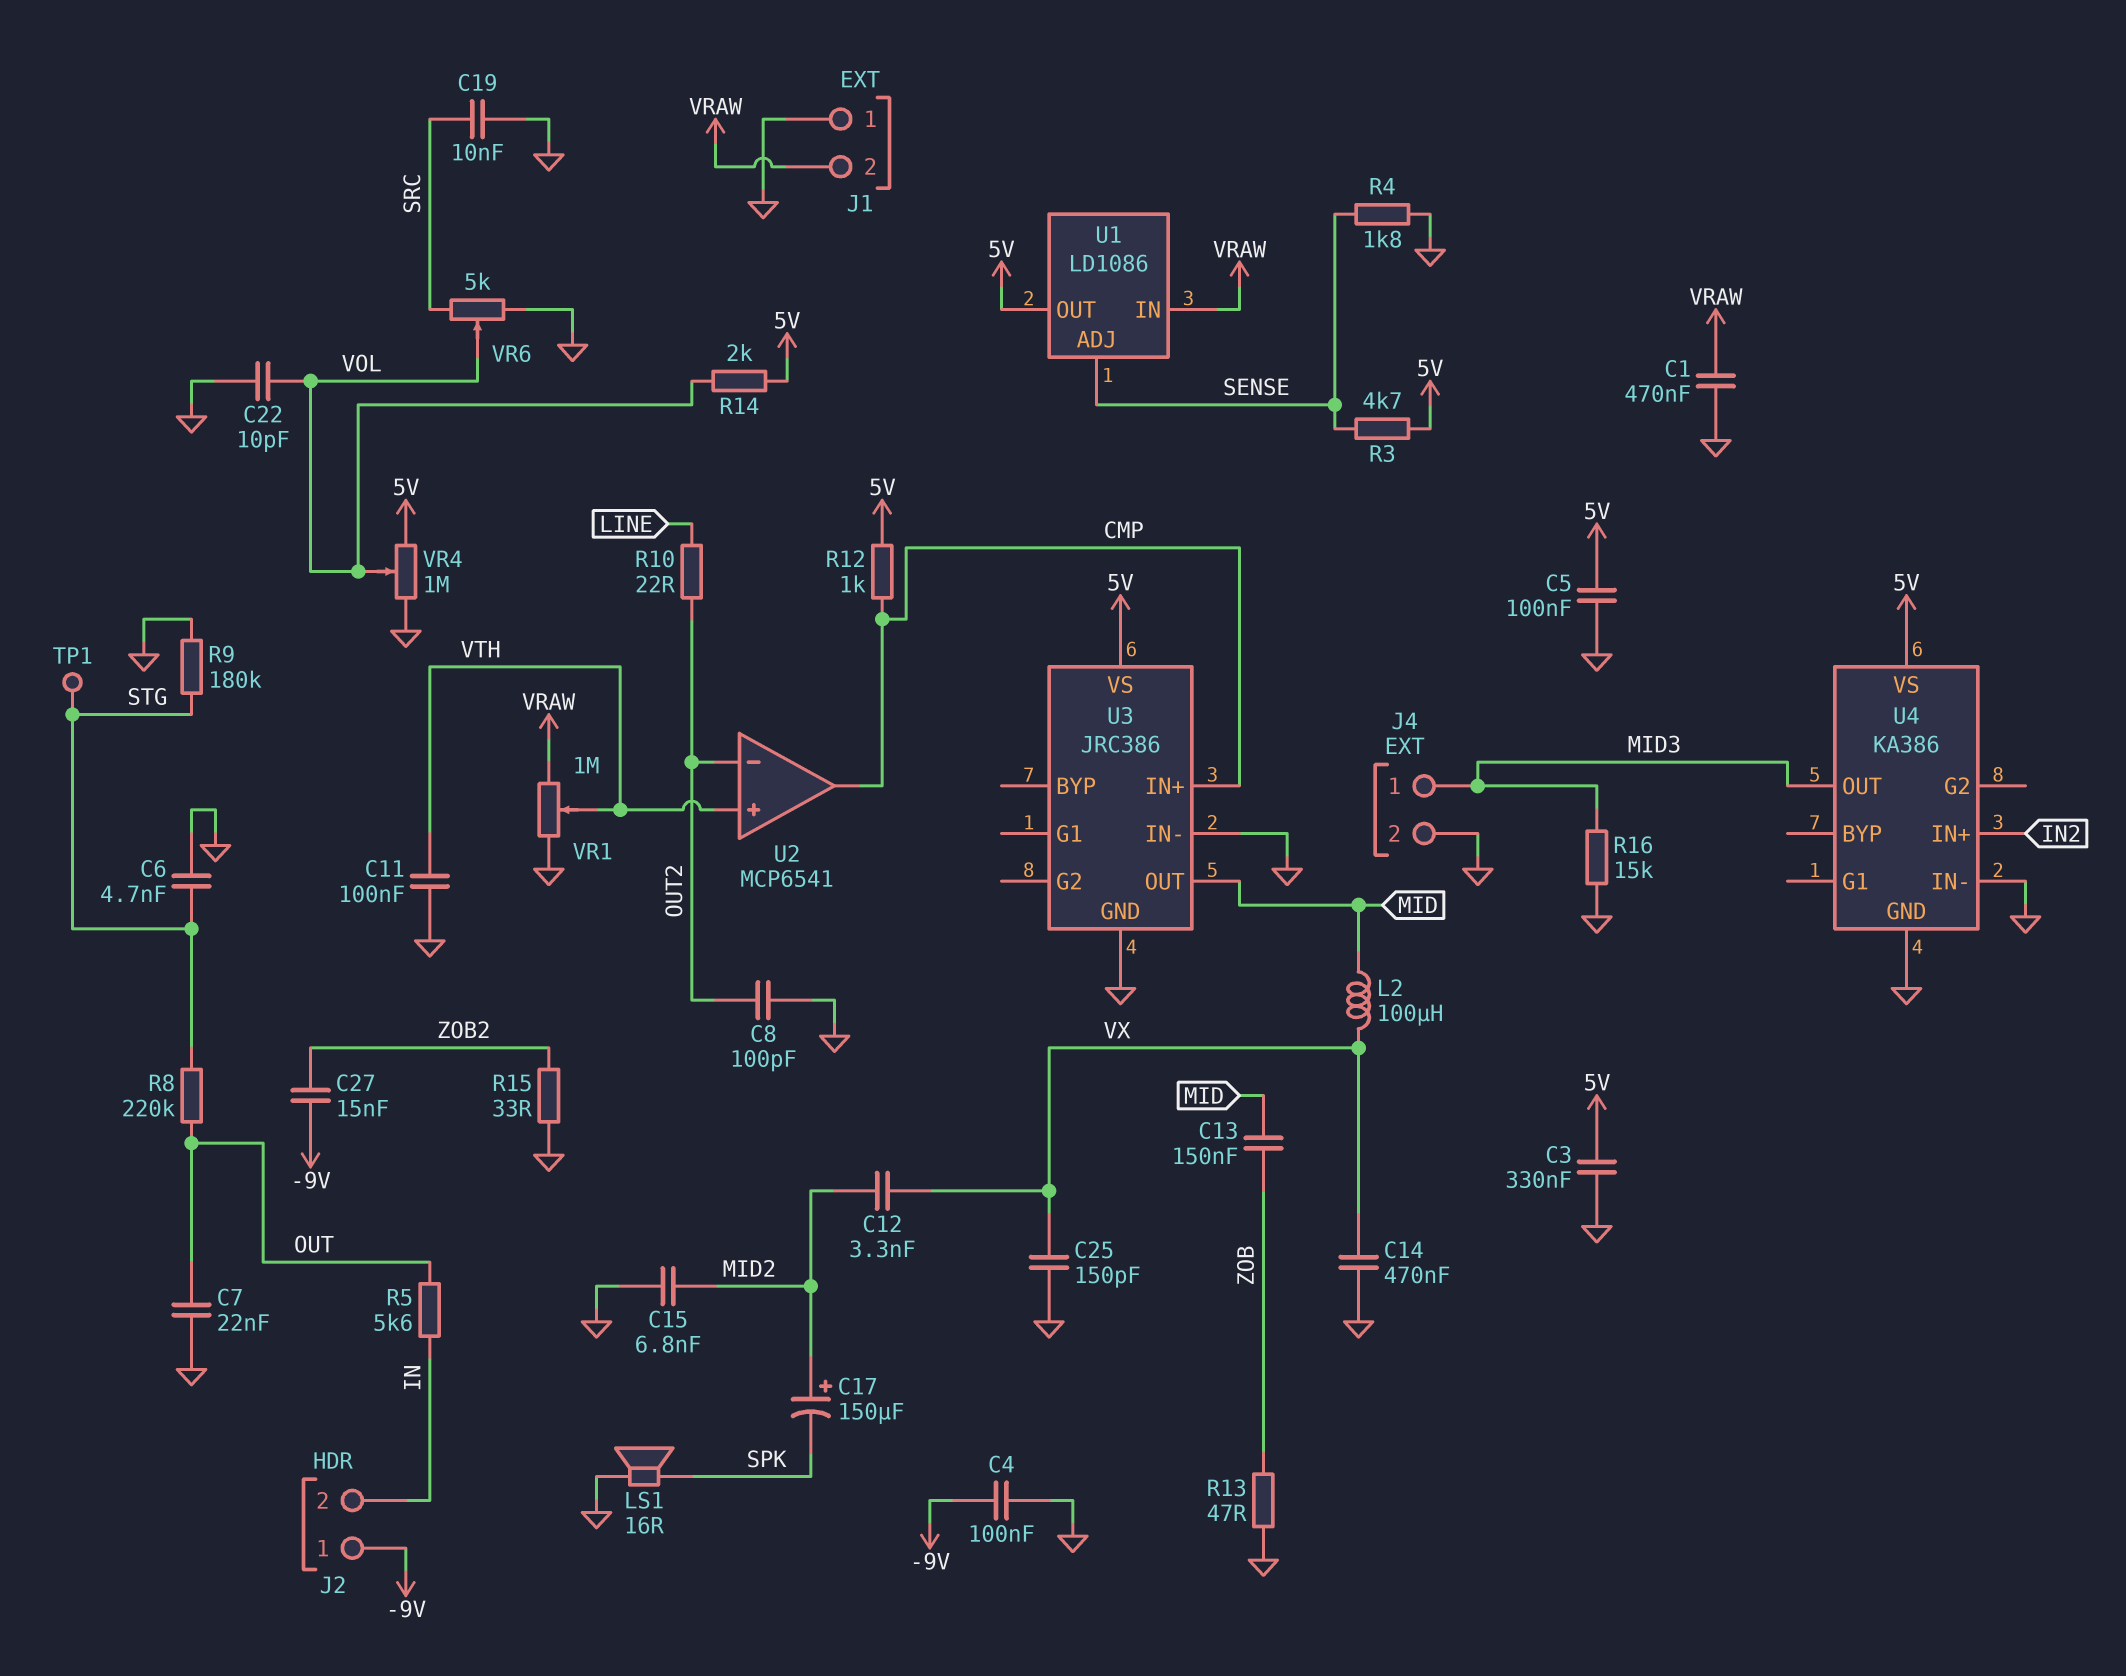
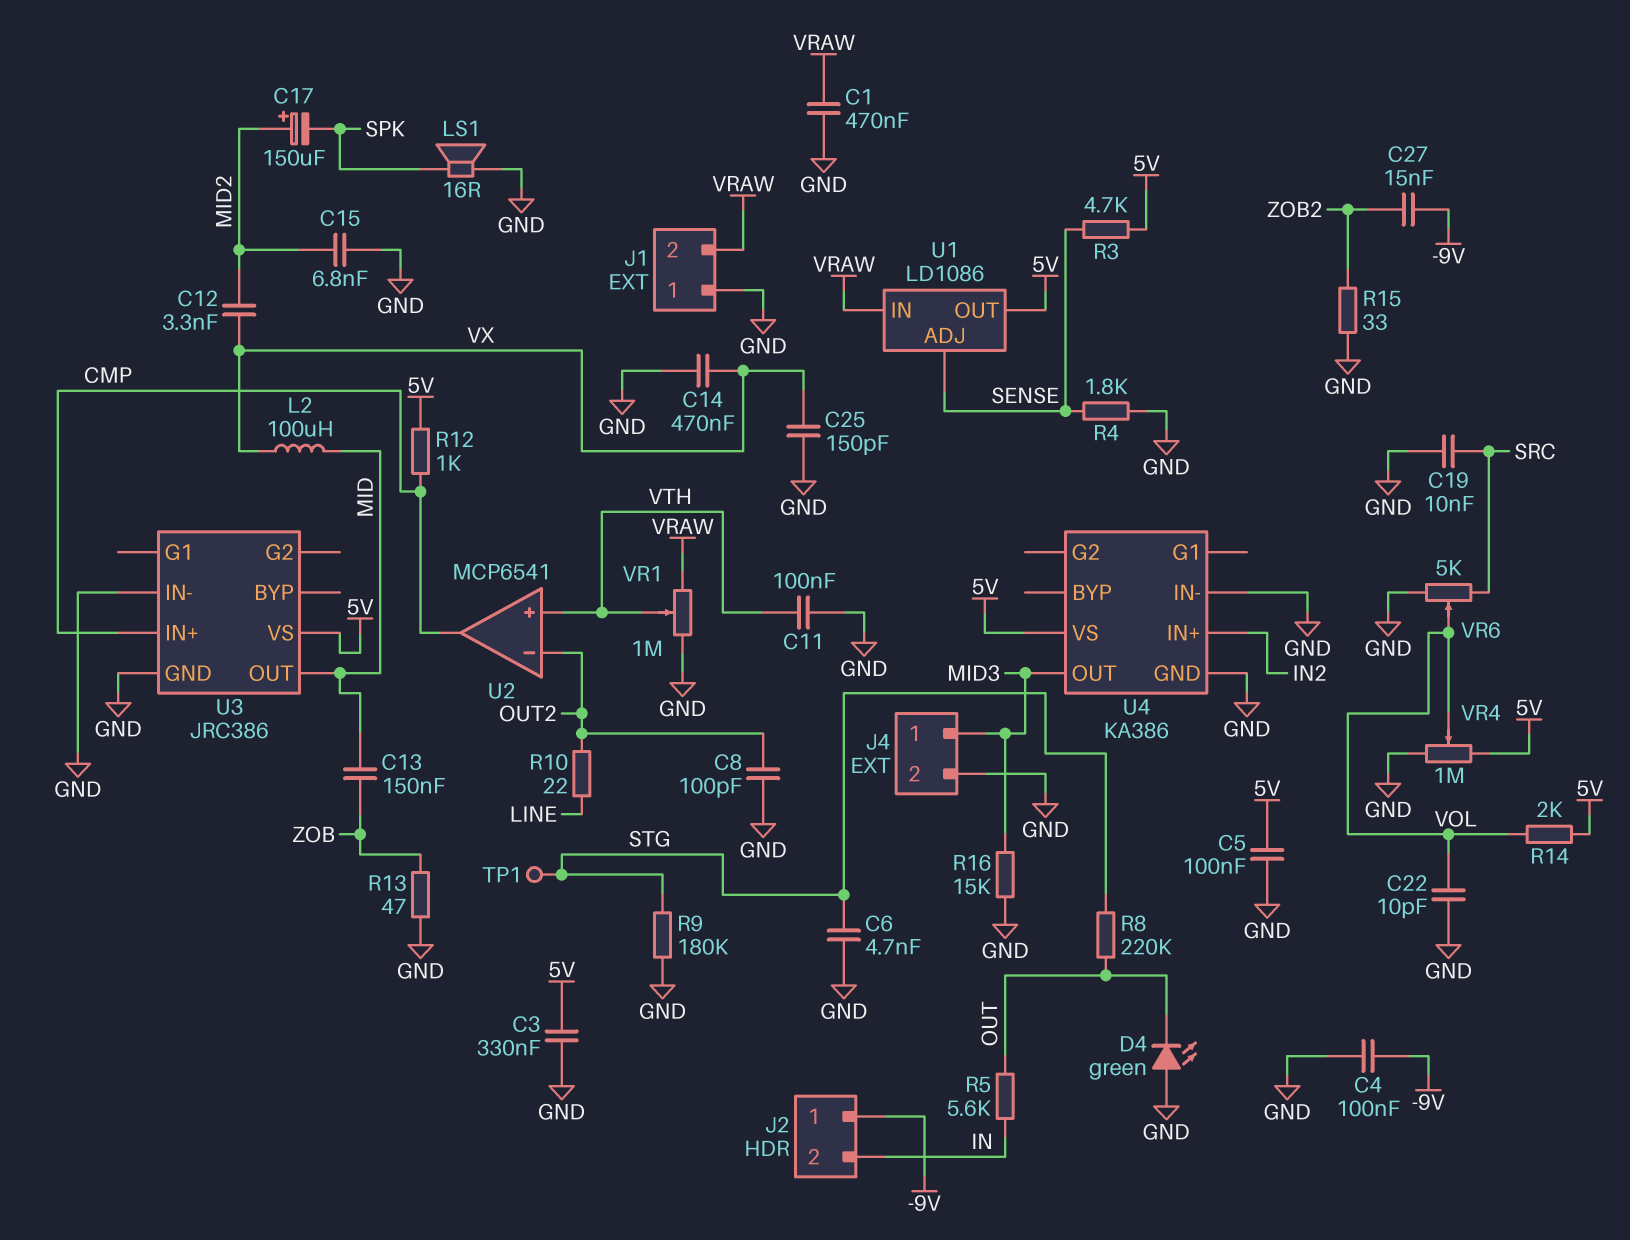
C7: 22nF (GND, OUT) -> none
D4: none -> LED green (A GND, K OUT)

